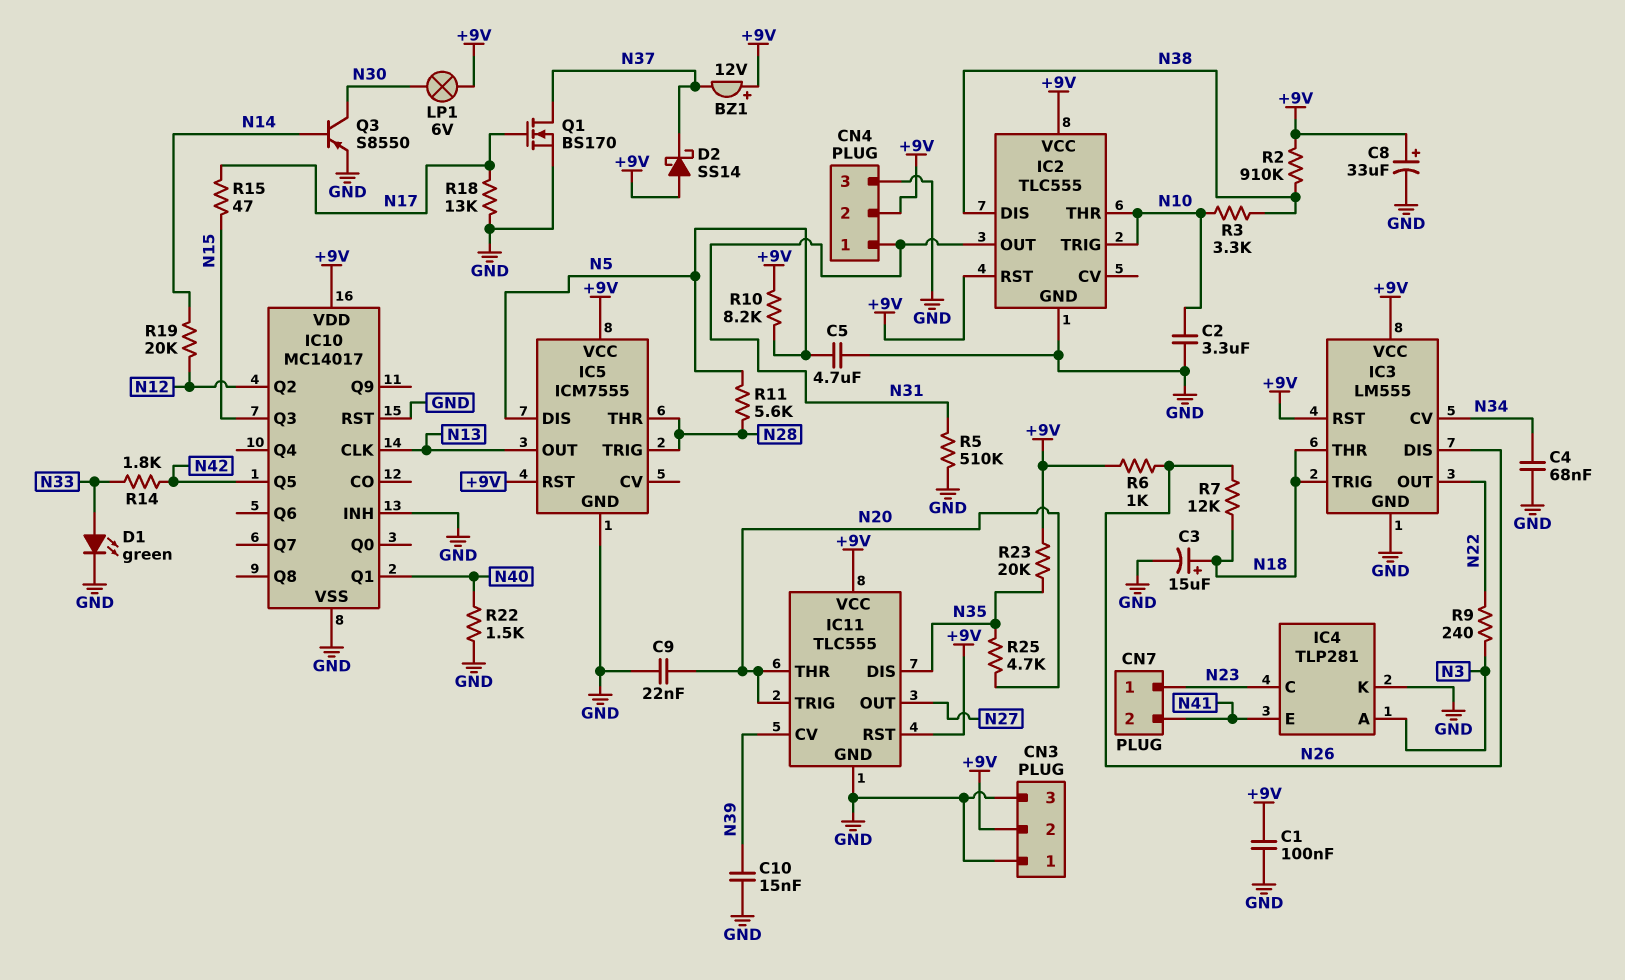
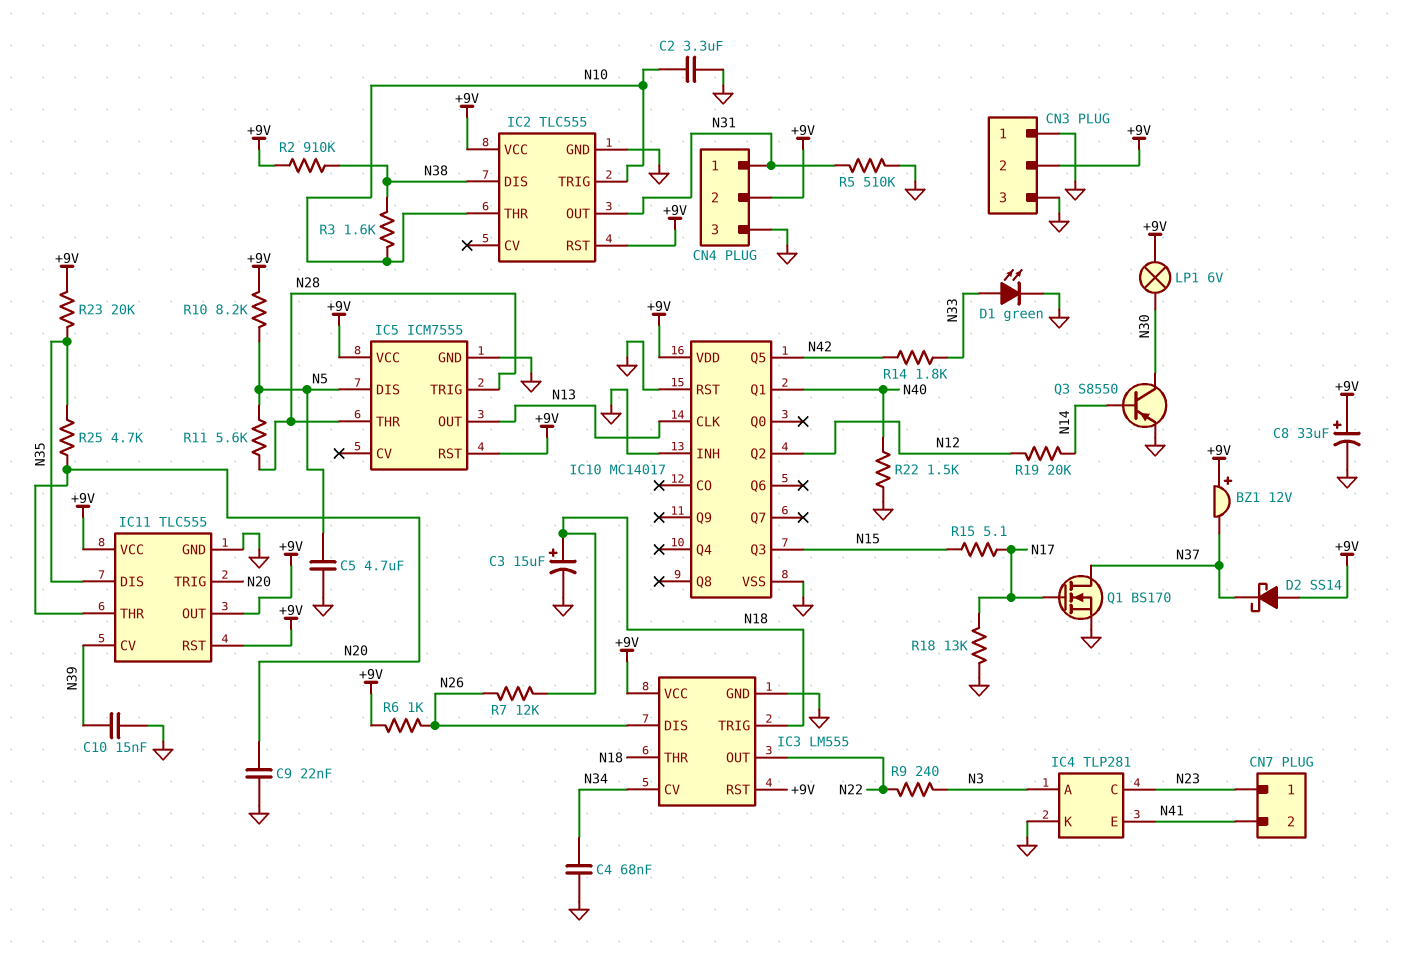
C1: 100nF (+9V, GND) -> none
IC11 pin OUT: N27 -> +9V
R3: 3.3k (N10, N38) -> 1.6k (N10, N38)
R15: 47 (N15, N17) -> 5.1 (N15, N17)

